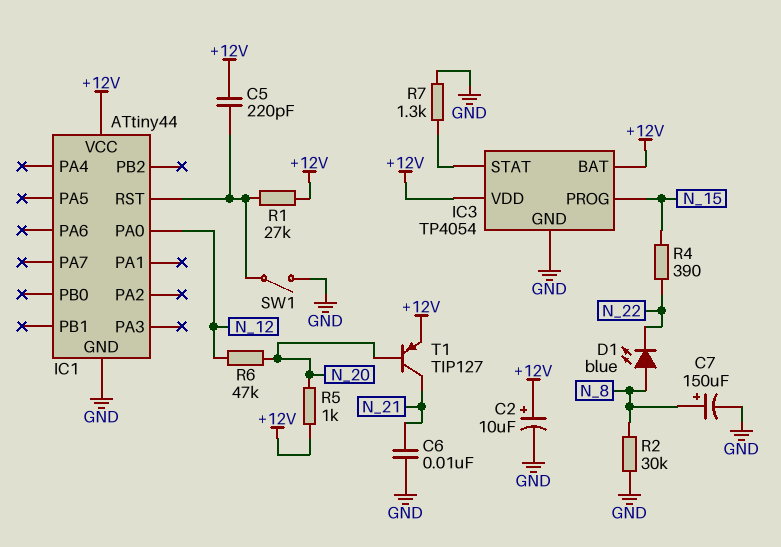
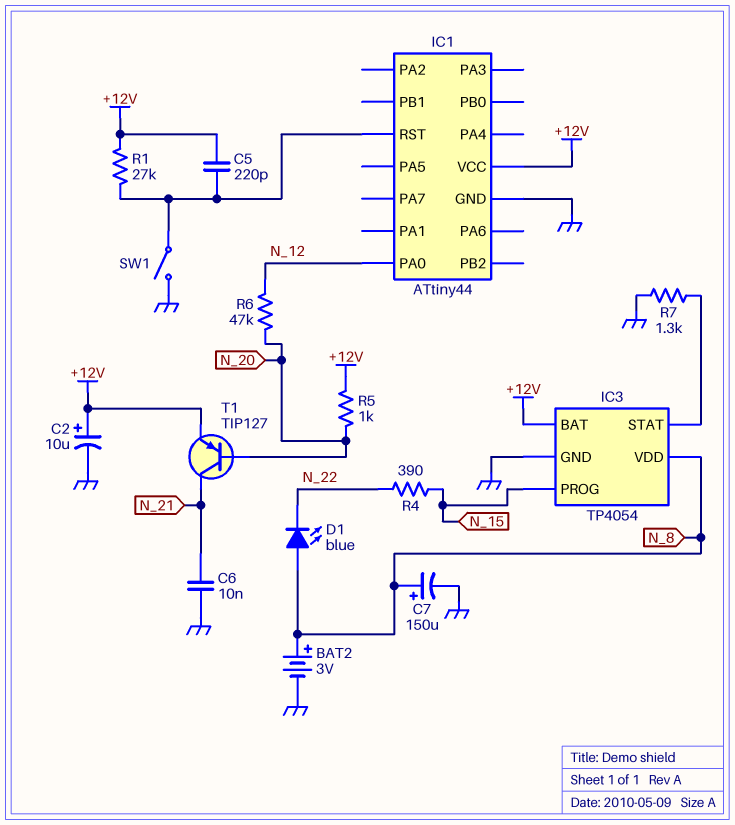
BAT2: none -> 3V (plus N_8, minus GND)
IC3 pin VDD: +12V -> N_8
R2: 30k (GND, N_8) -> none

